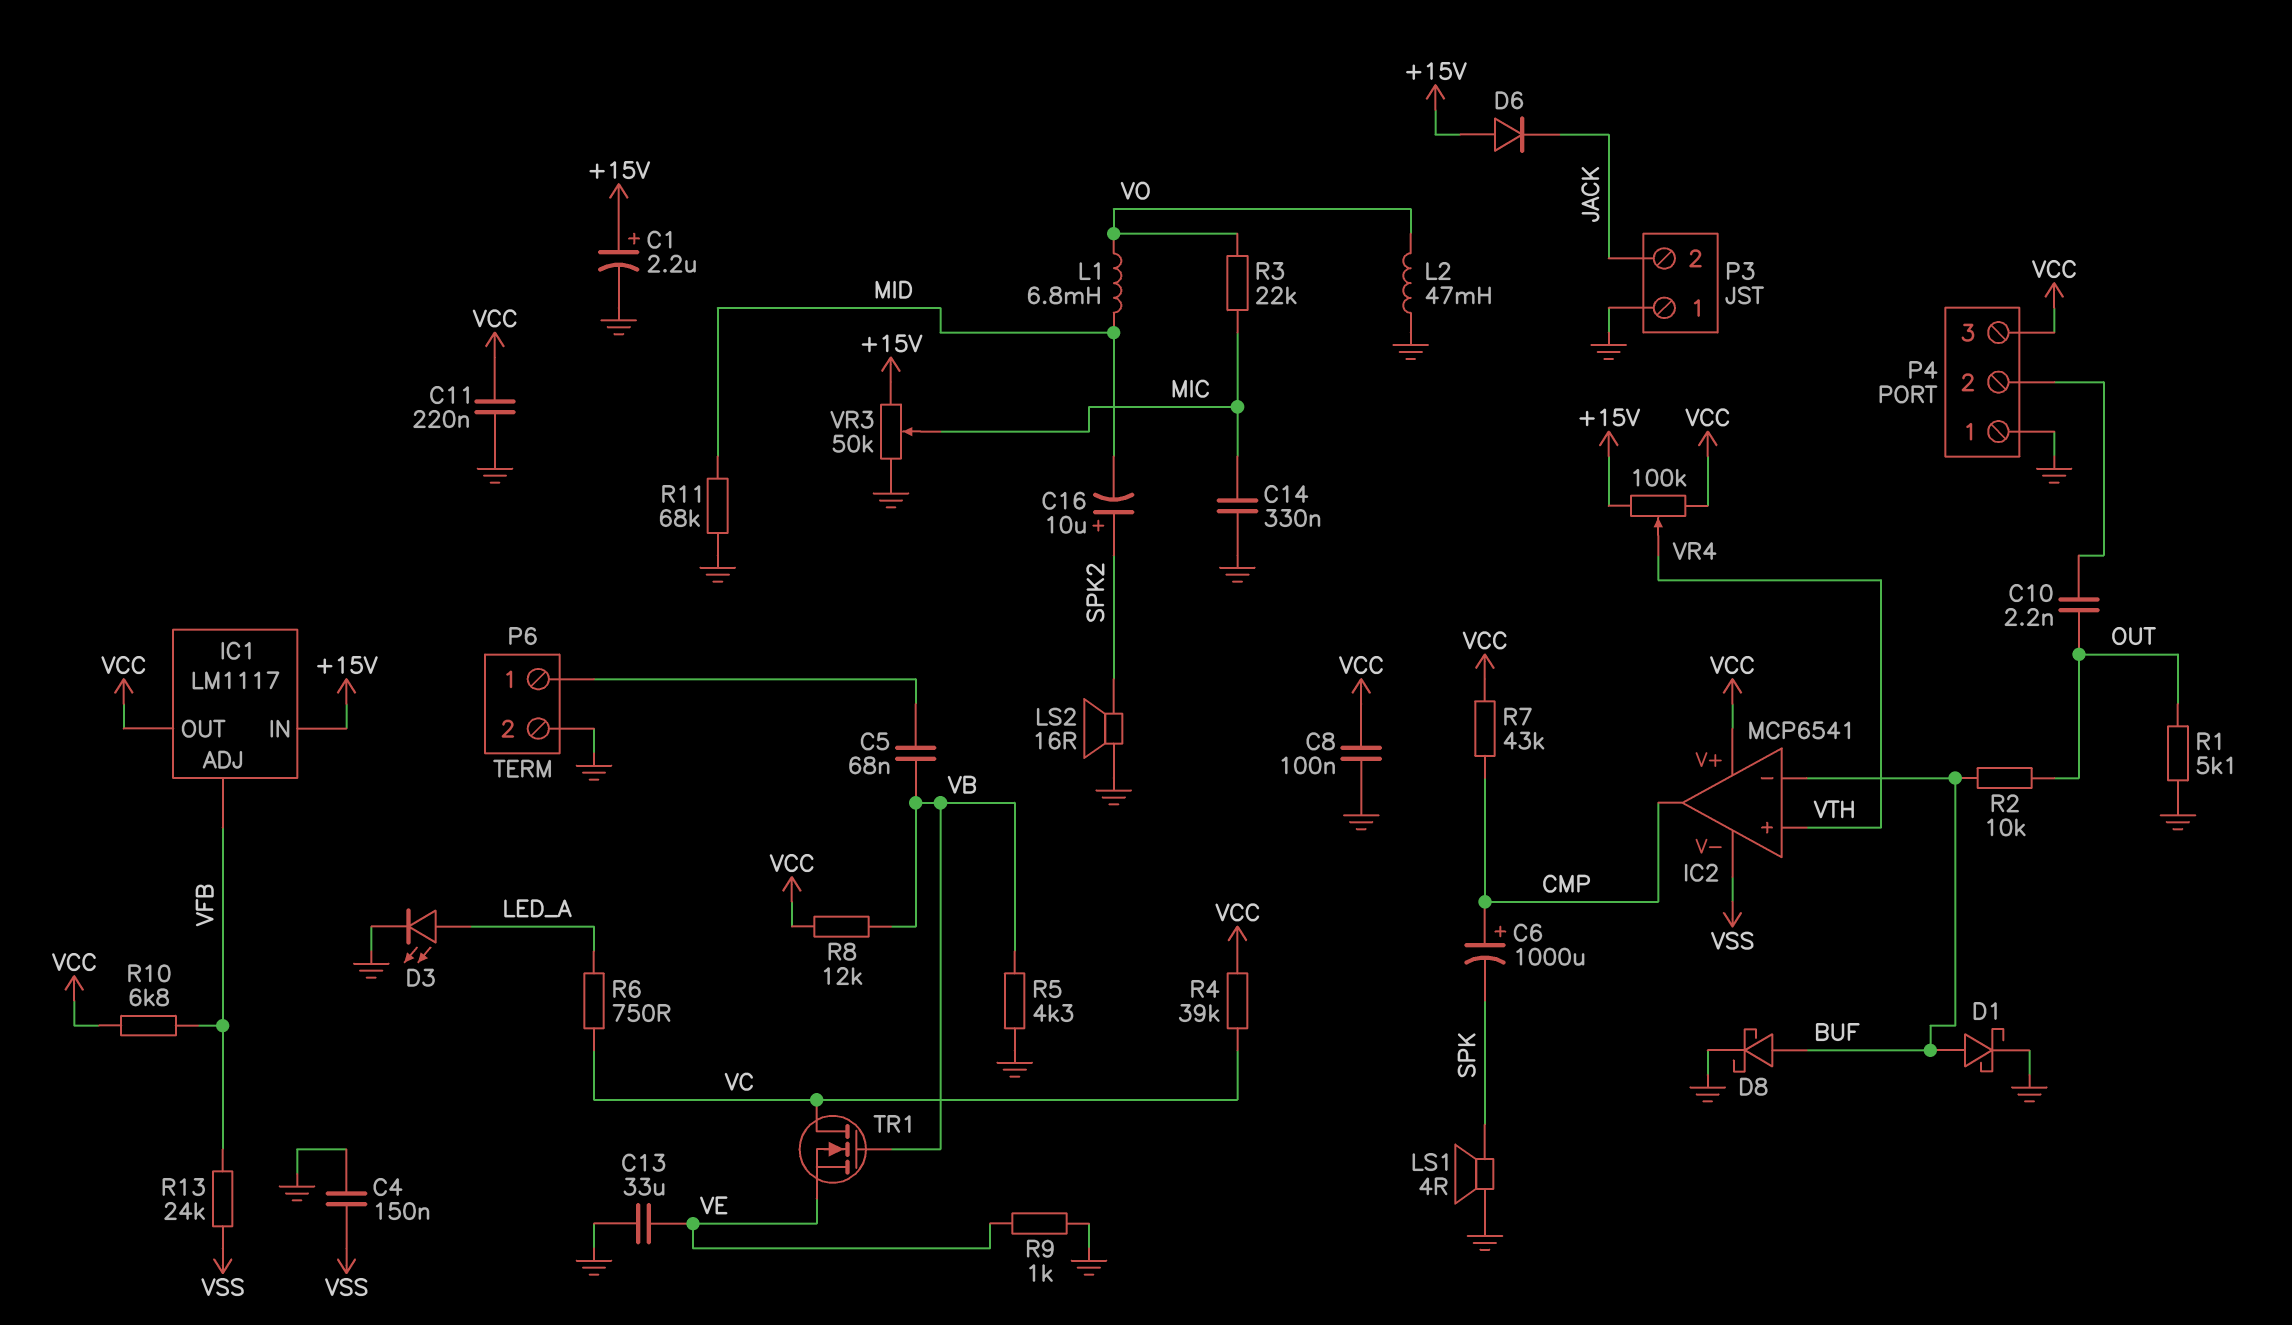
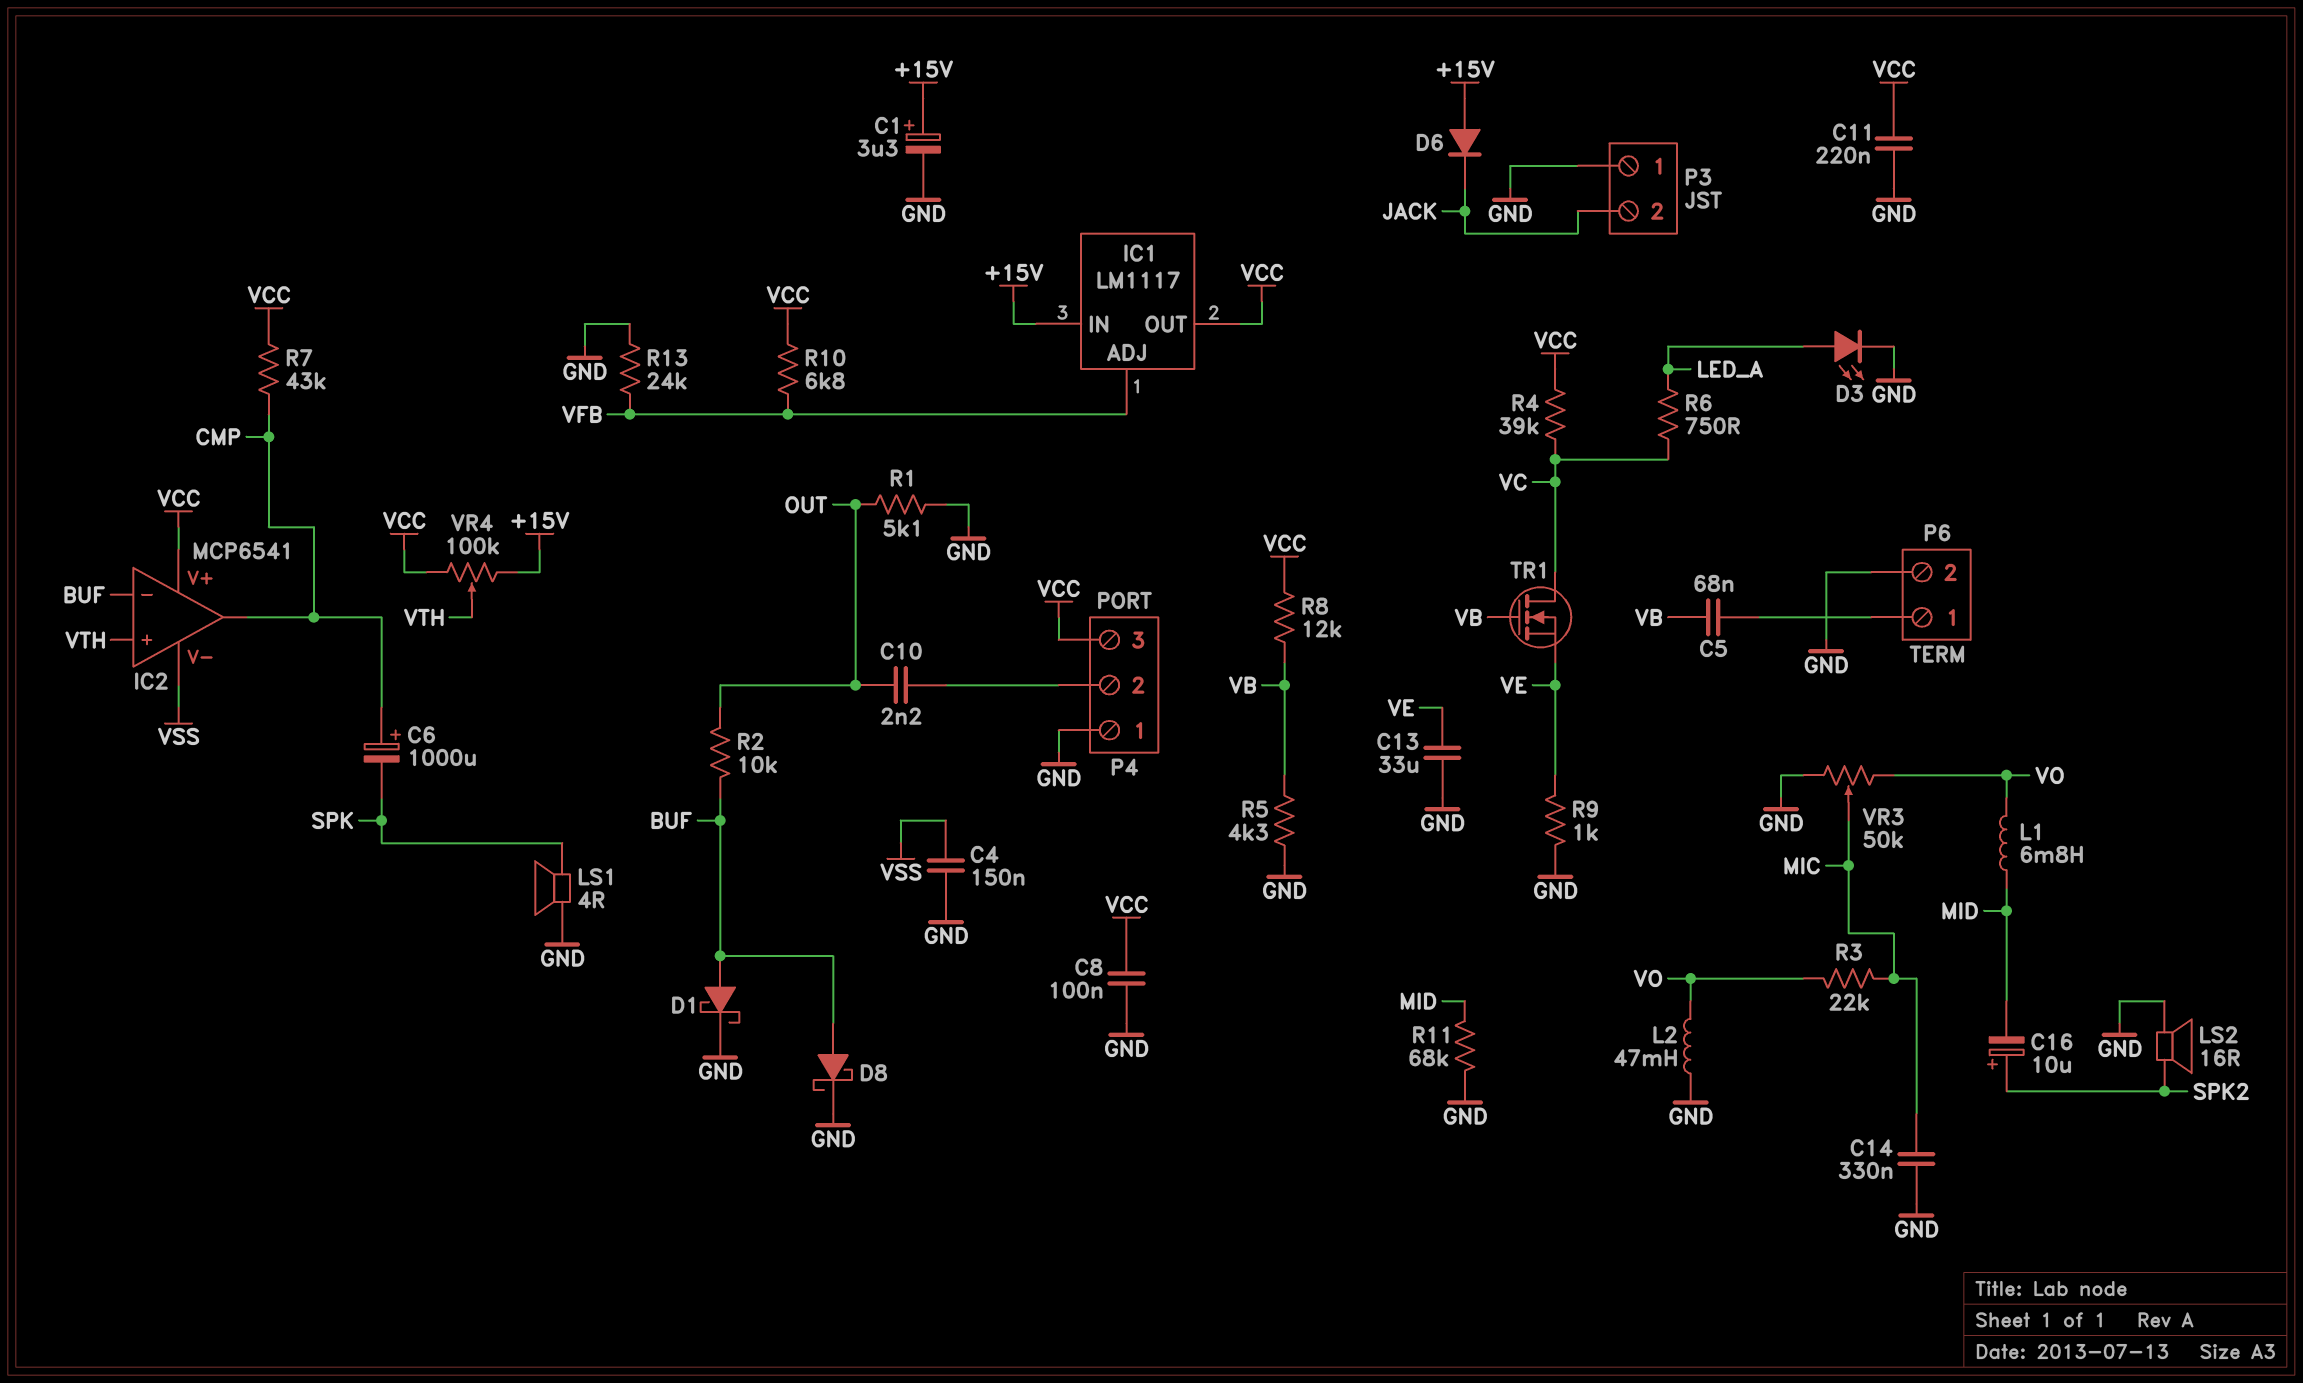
C1: 2.2uF (plus +15V, minus GND) -> 3.3uF (plus +15V, minus GND)
R13: 24k (VFB, VSS) -> 24k (GND, VFB)
VR3: 50k (+15V, GND, wiper MIC) -> 50k (GND, VO, wiper MIC)

